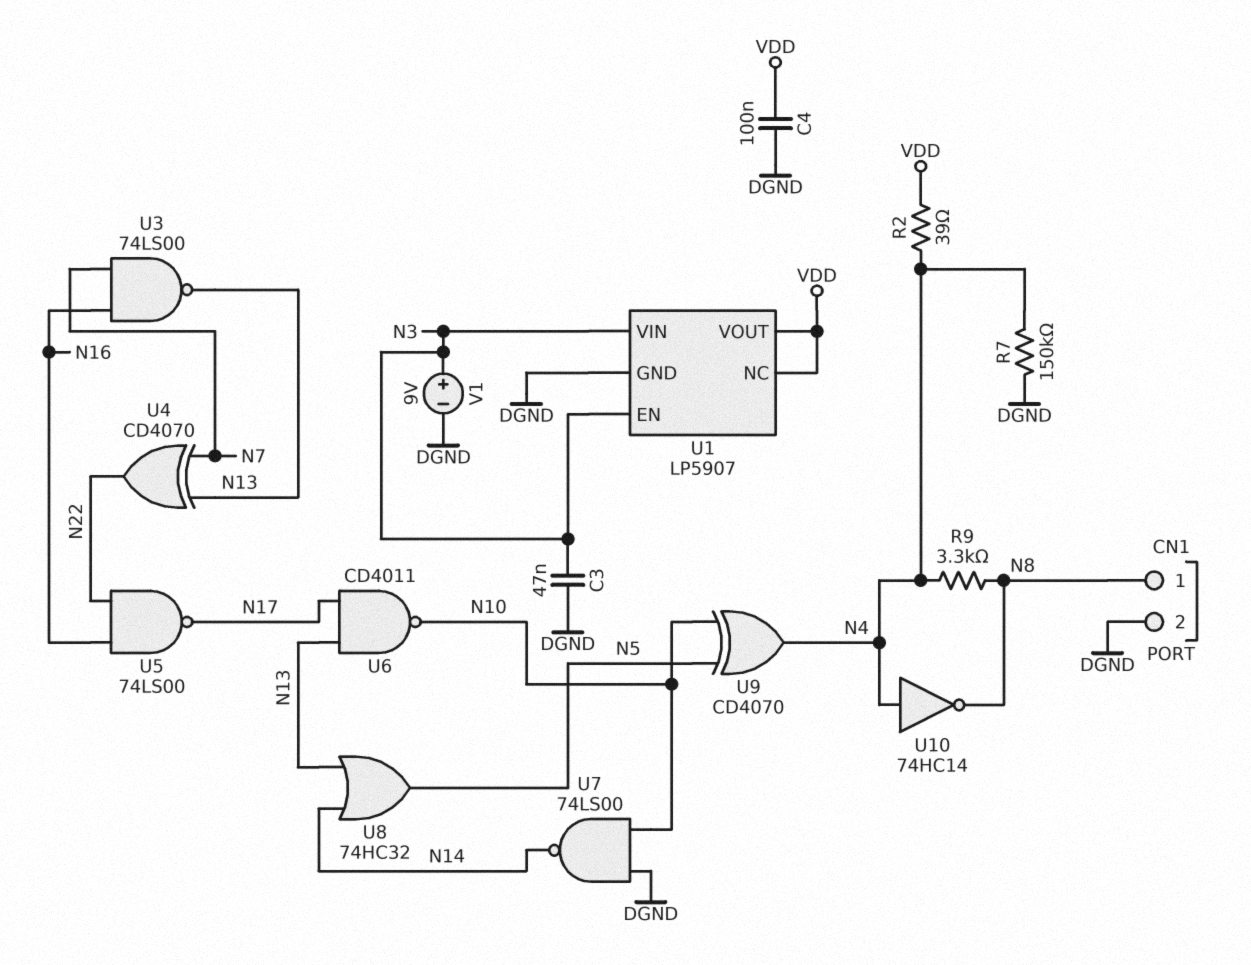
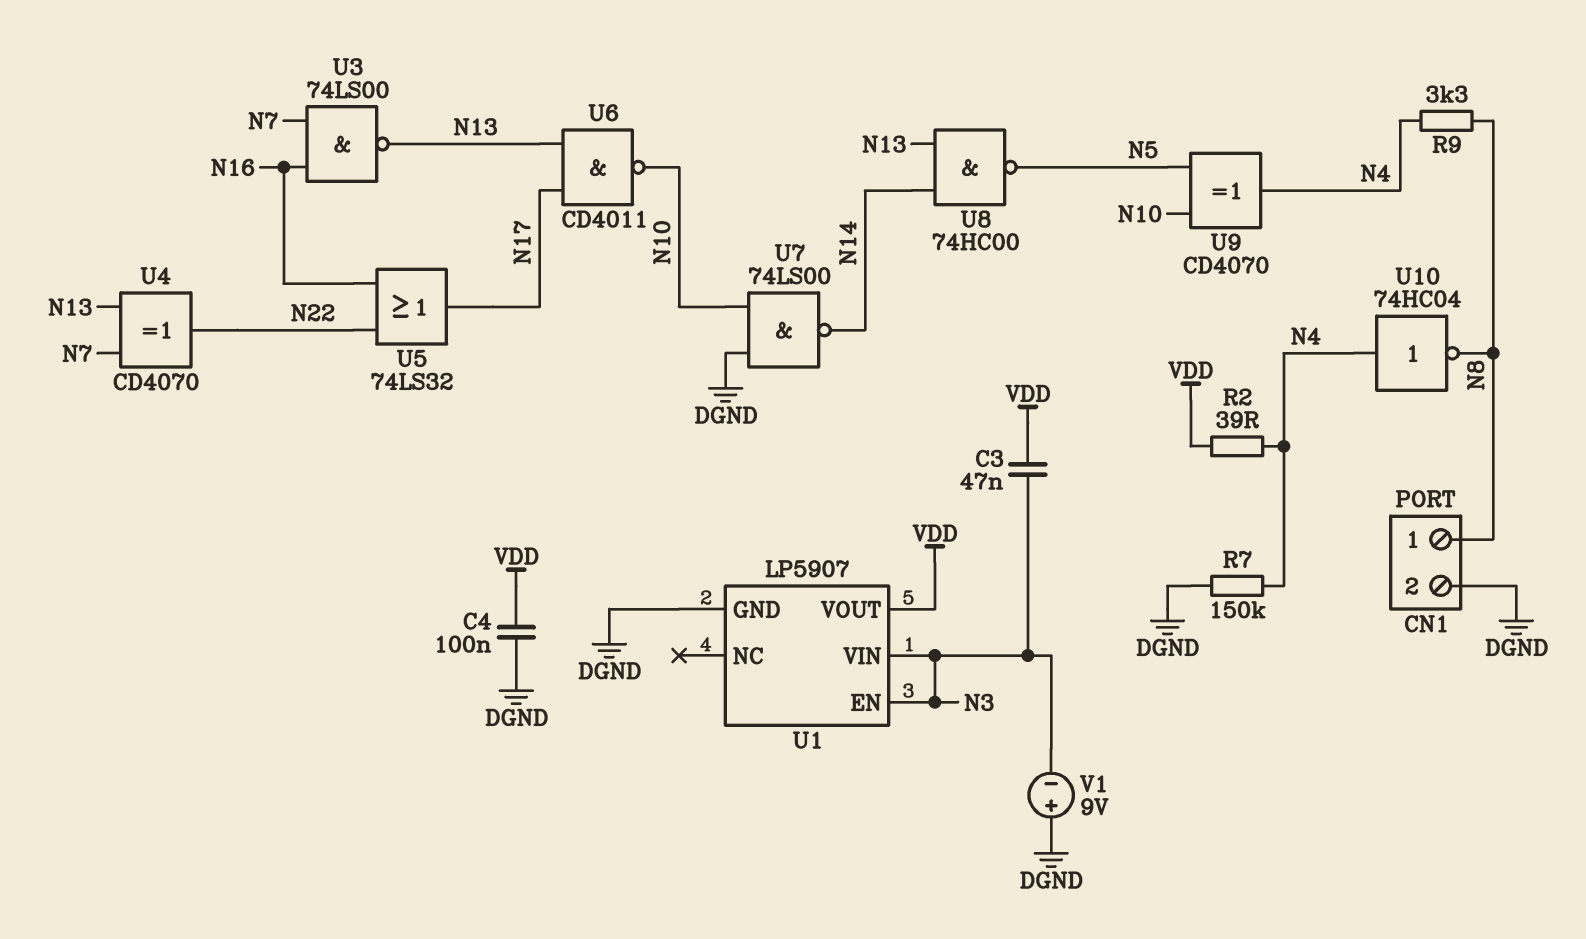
C3: 47nF (DGND, N3) -> 47nF (N3, VDD)
U1 pin NC: VDD -> none
U5: NAND 74LS00 (in N16, in N22, out N17) -> OR 74LS32 (in N16, in N22, out N17)
U8: OR 74HC32 (in N13, in N14, out N5) -> NAND 74HC00 (in N13, in N14, out N5)
U10: NOT 74HC14 (in N4, out N8) -> NOT 74HC04 (in N4, out N8)
V1: 9V (plus N3, minus DGND) -> 9V (plus DGND, minus N3)

